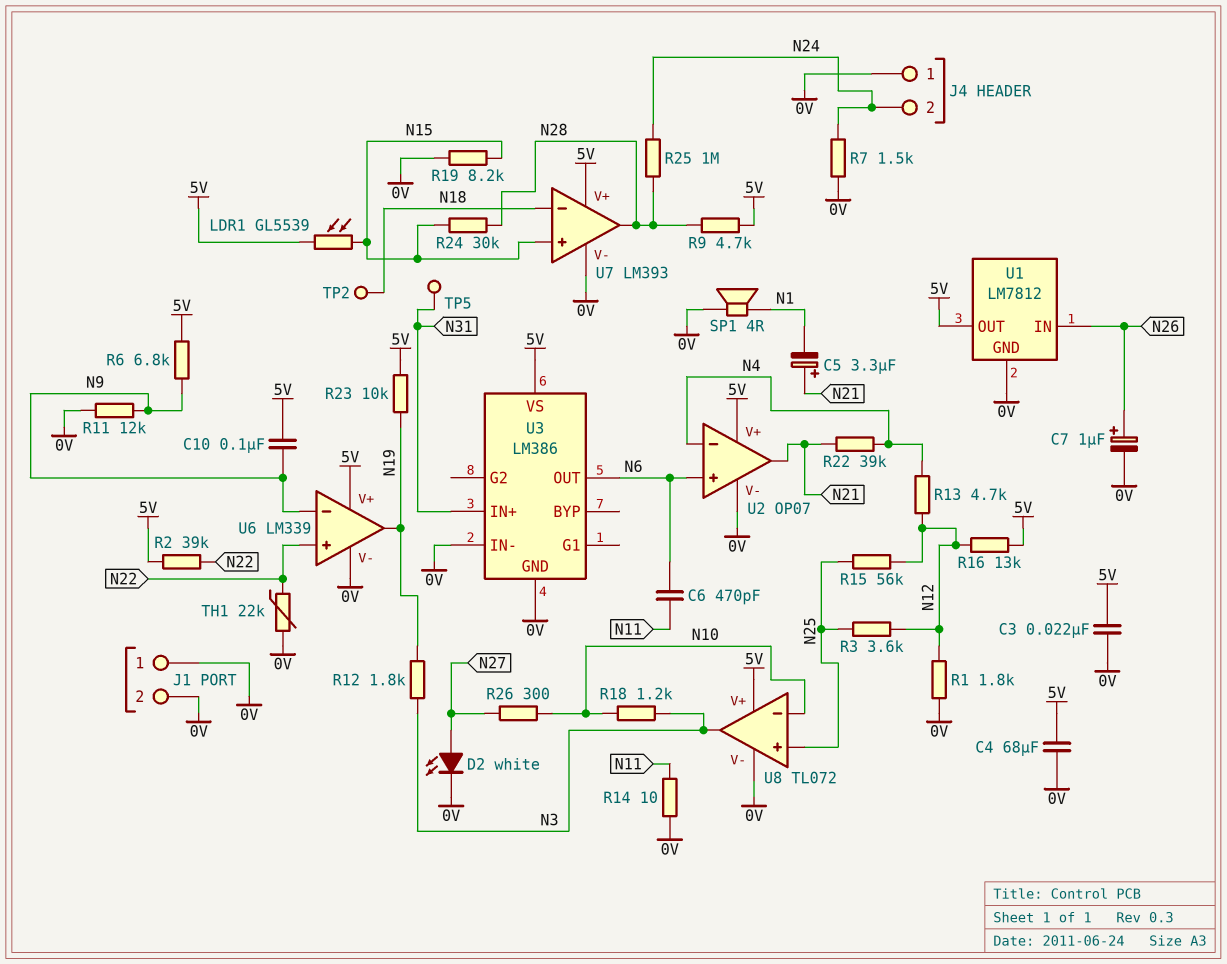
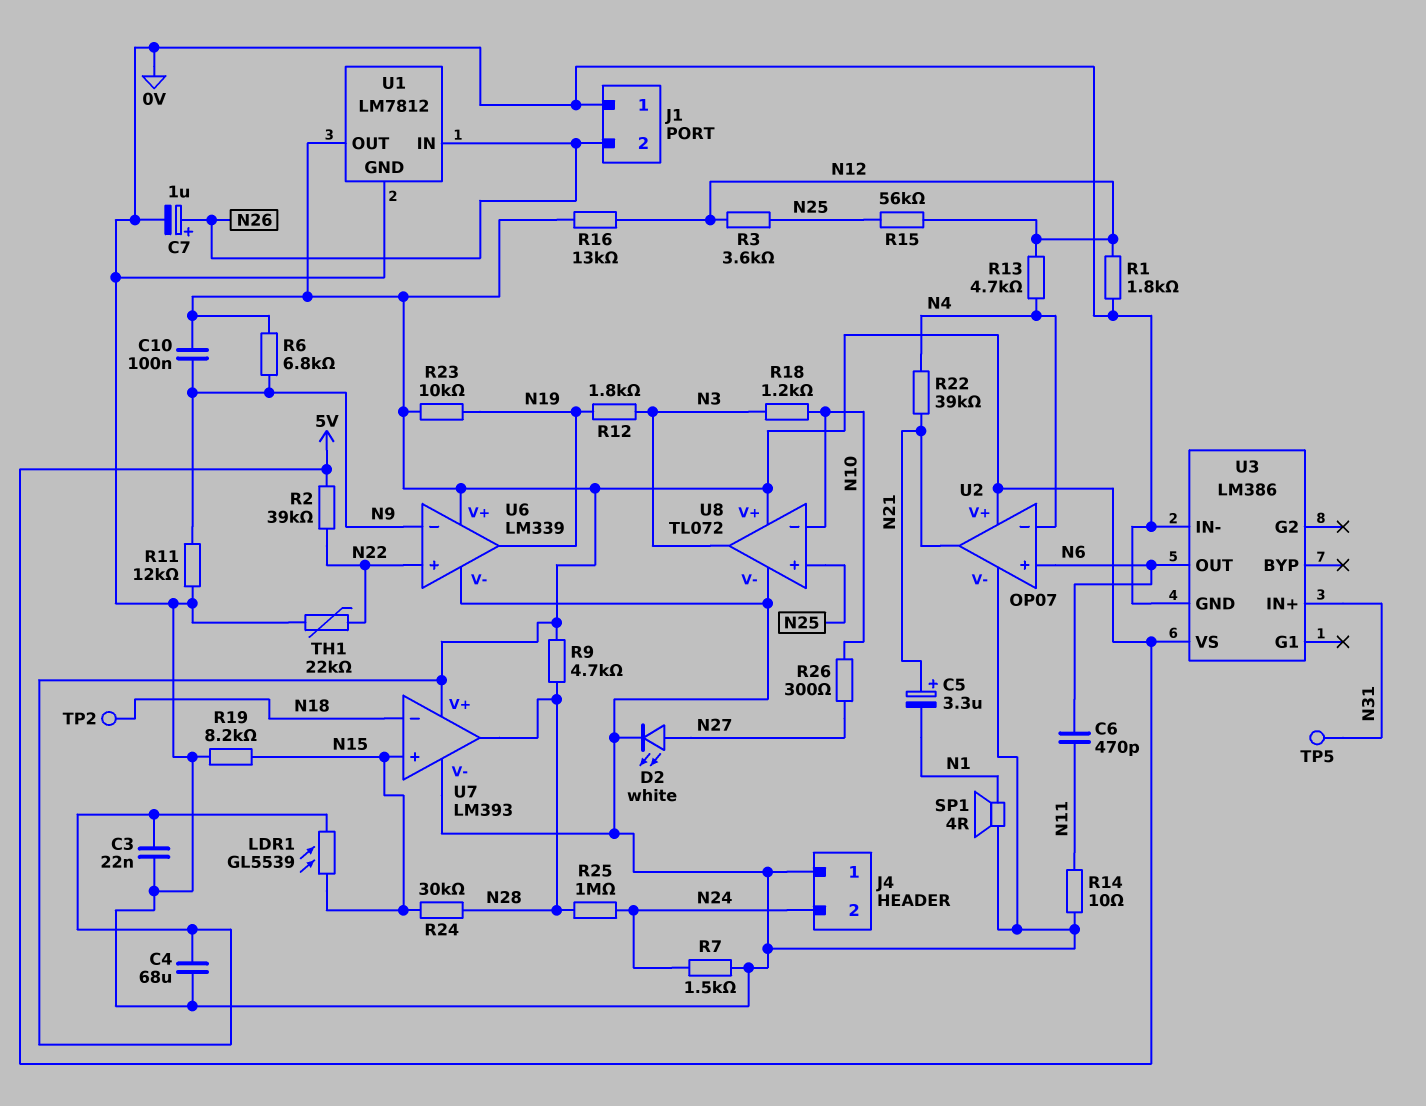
J1 pin 2: 0V -> N26

